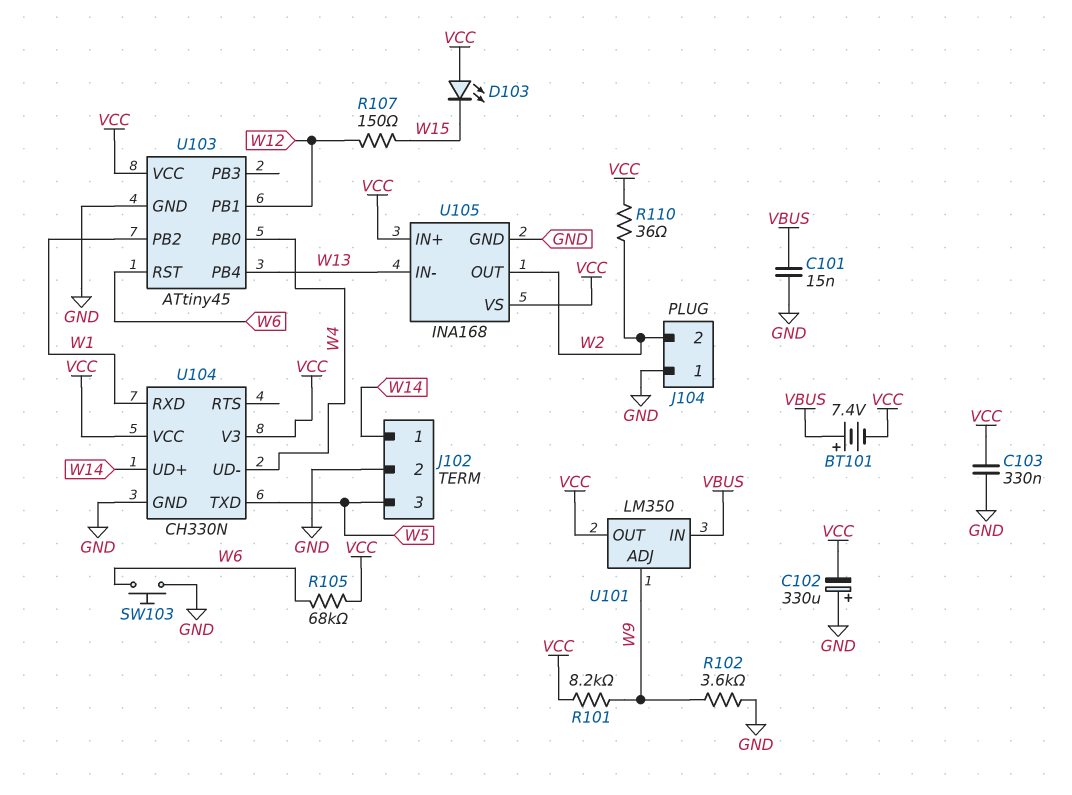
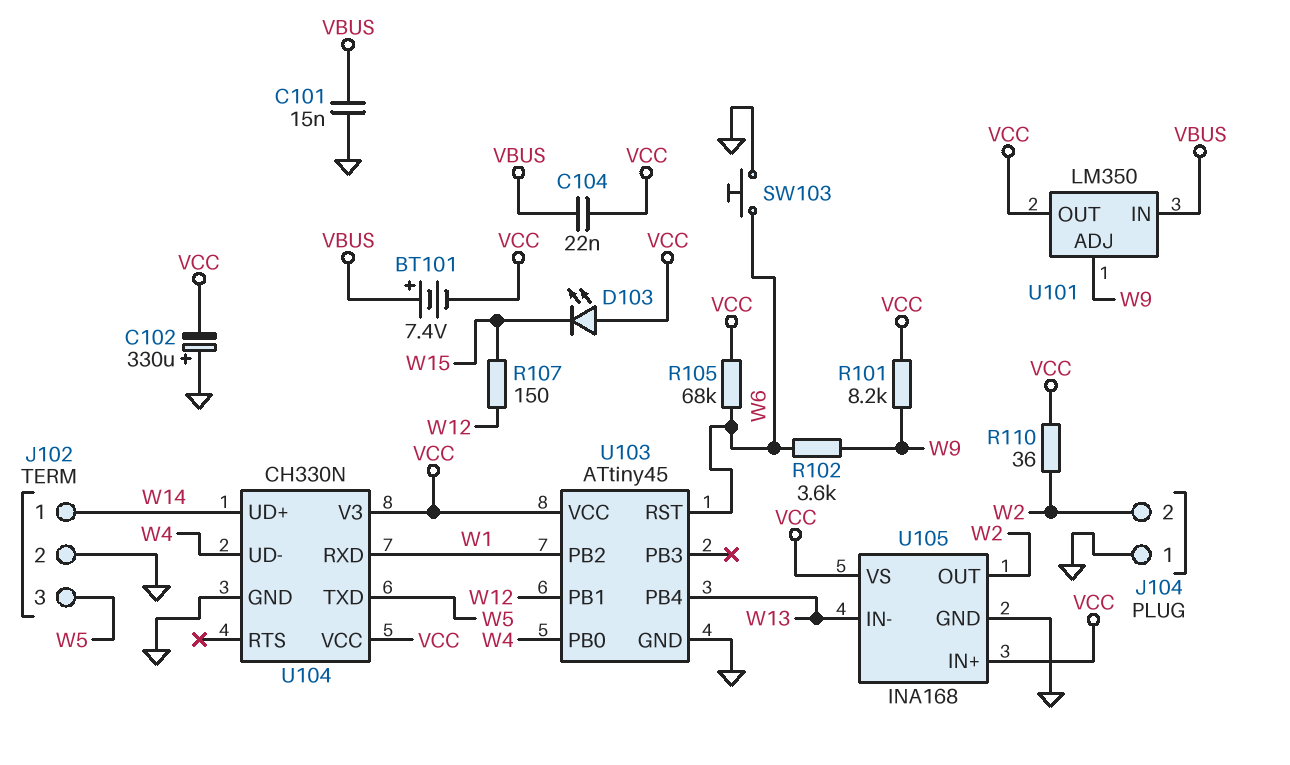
C103: 330nF (GND, VCC) -> none
C104: none -> 22nF (VBUS, VCC)
R102: 3.6k (GND, W9) -> 3.6k (W6, W9)

